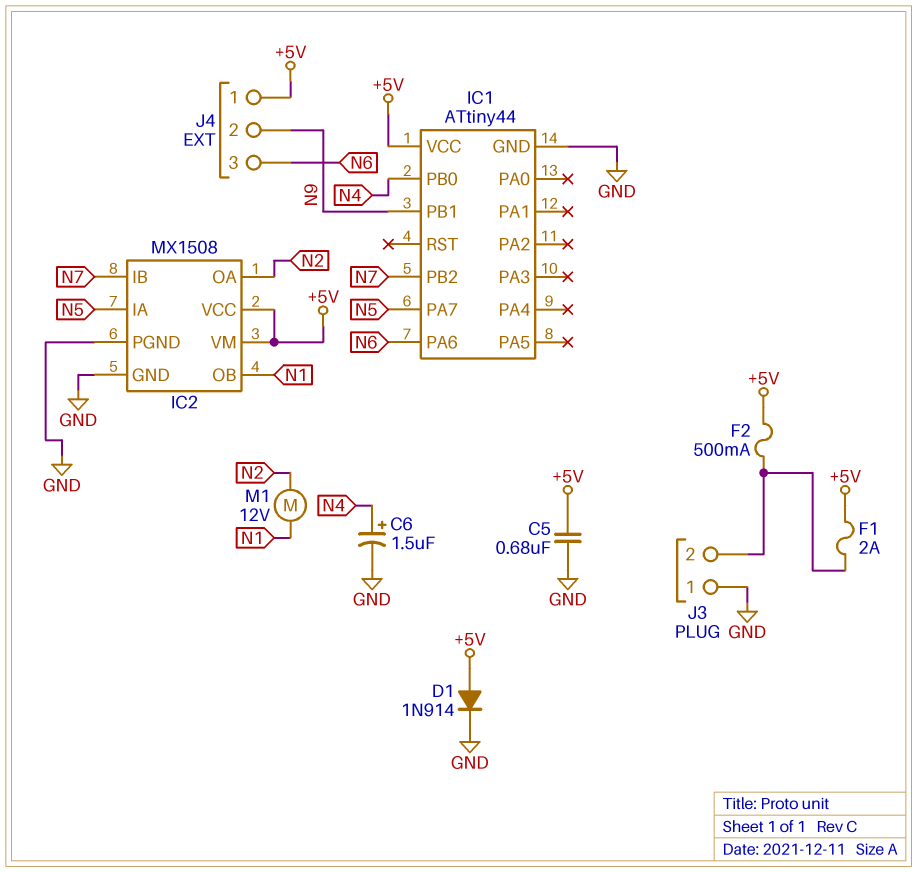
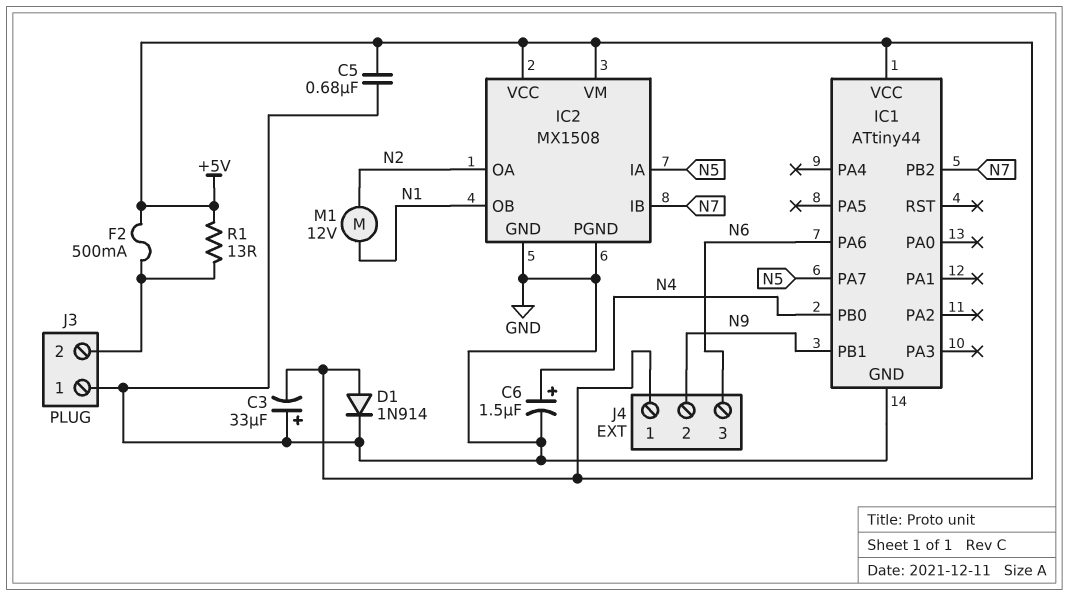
C3: none -> 33uF (plus GND, minus +5V)
F1: 2A (+5V, J3/2) -> none
R1: none -> 13 (+5V, J3/2)

